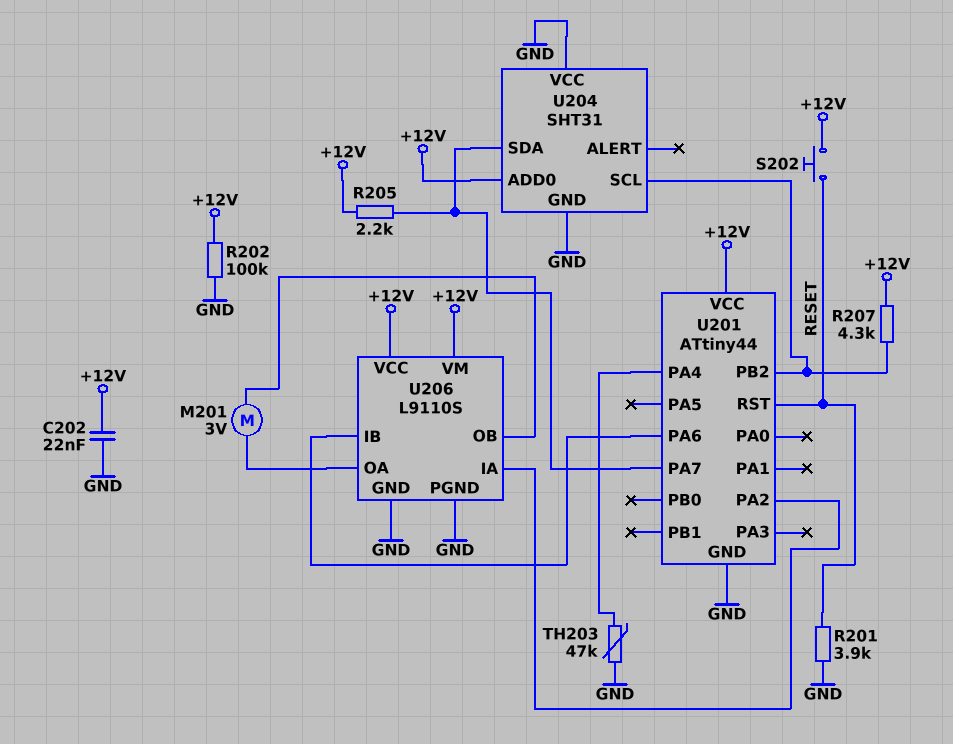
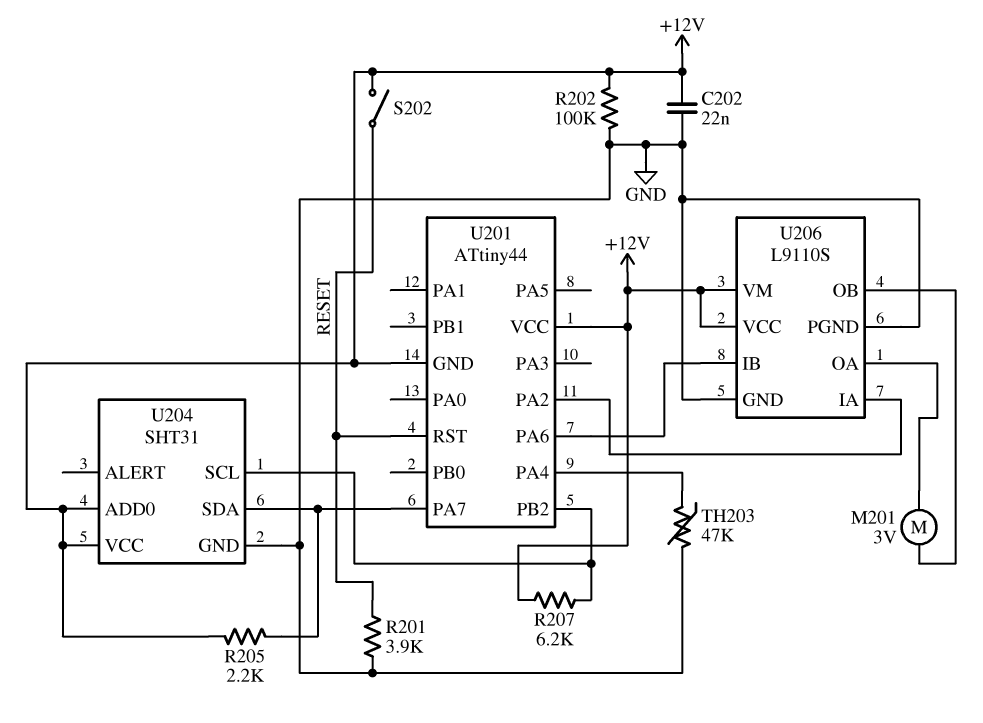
R207: 4.3k (+12V, U201/PB2) -> 6.2k (+12V, U201/PB2)
S202: button (+12V, RESET) -> switch (+12V, RESET)
U201 pin GND: GND -> +12V
U204 pin VCC: GND -> +12V

